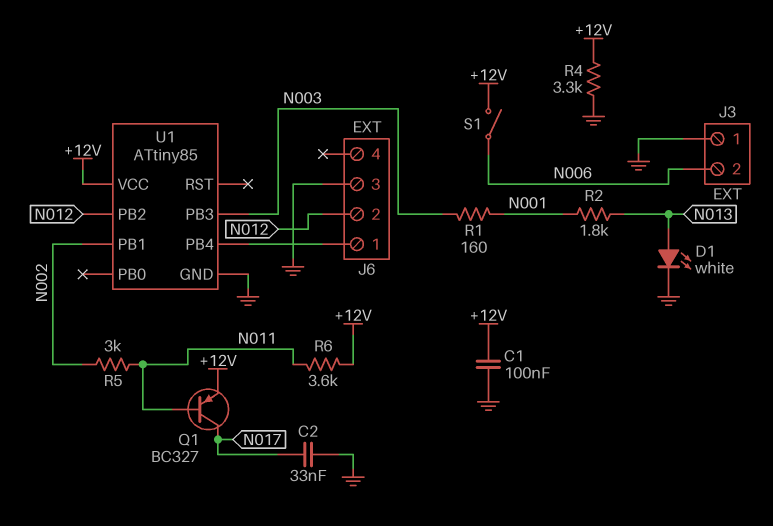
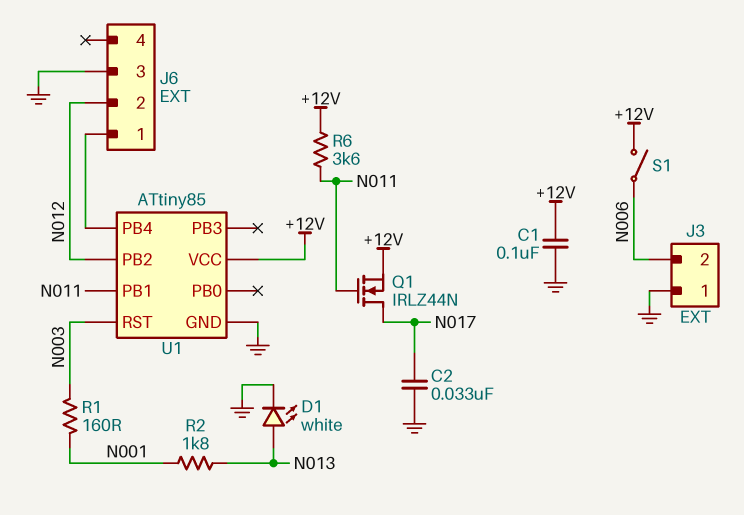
Q1: PNP BC327 (B N011, C N017, E +12V) -> NMOS IRLZ44N (G N011, D N017, S +12V)
R4: 3.3k (+12V, GND) -> none
R5: 3k (N002, N011) -> none
U1 pin PB1: N002 -> N011
U1 pin PB3: N003 -> none
U1 pin RST: none -> N003

